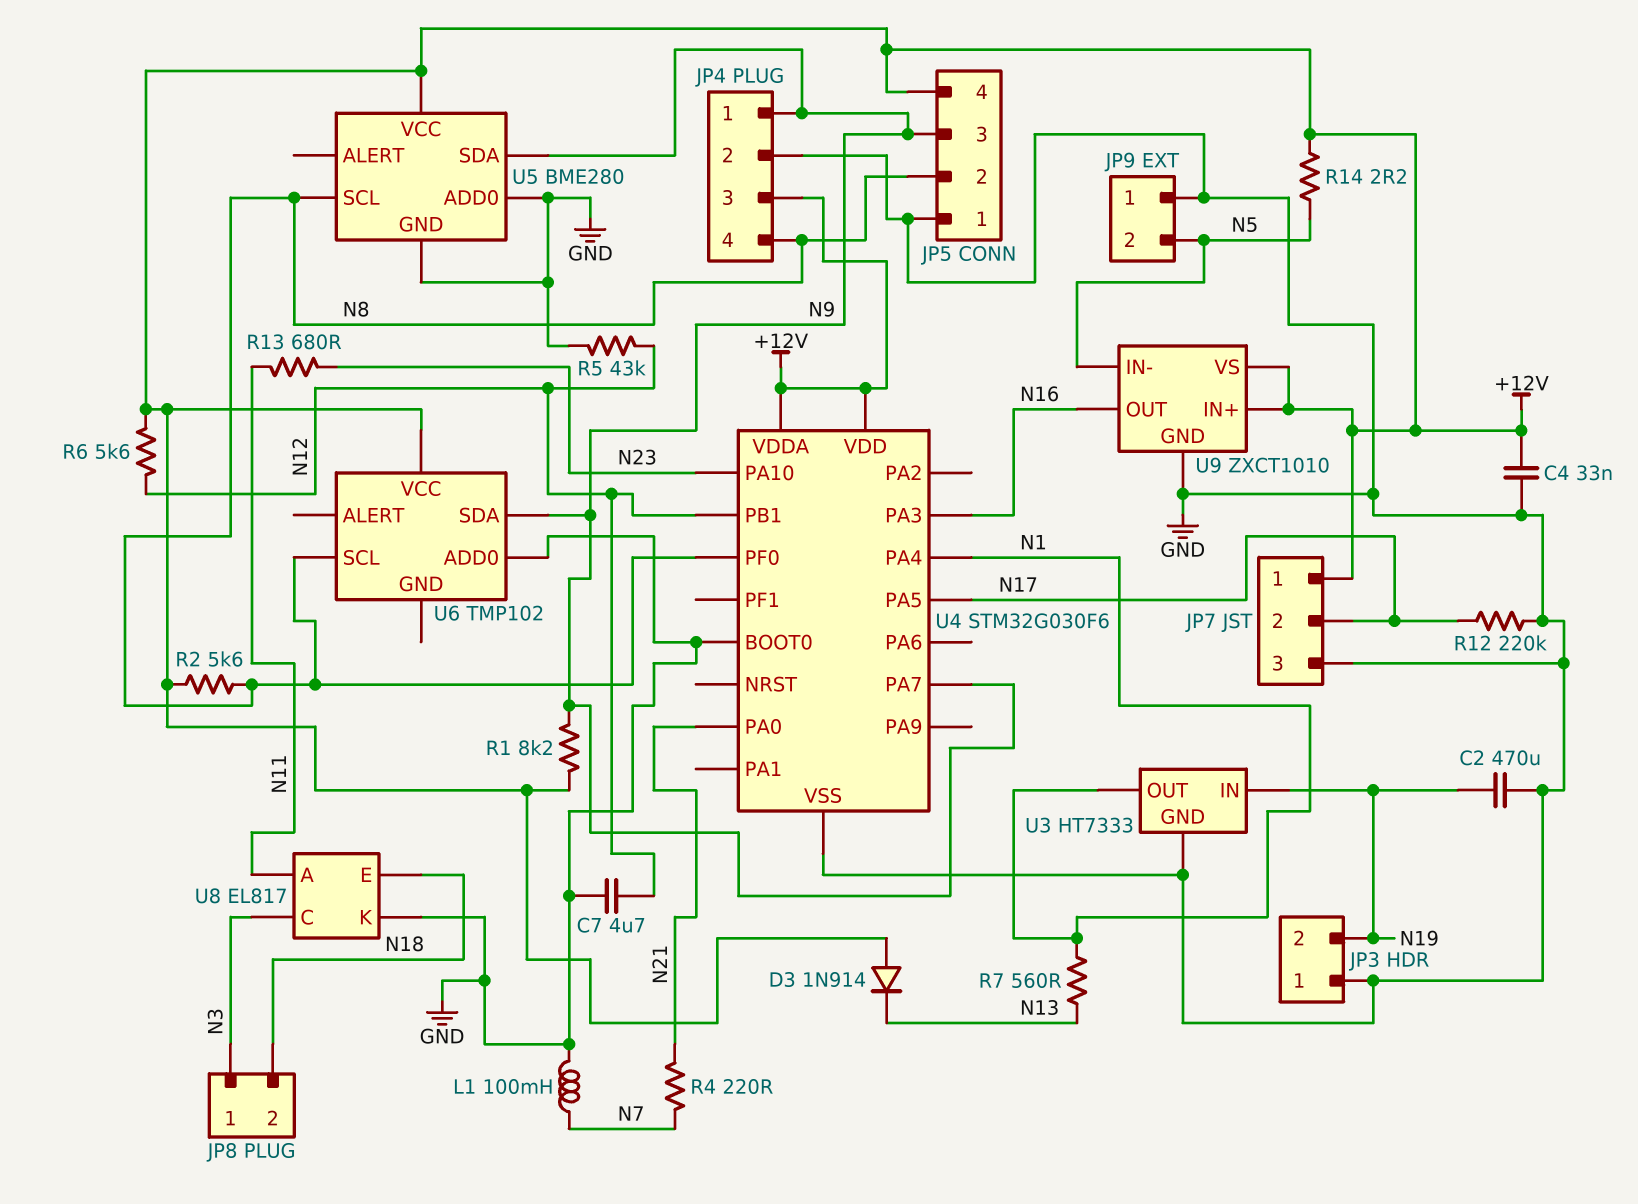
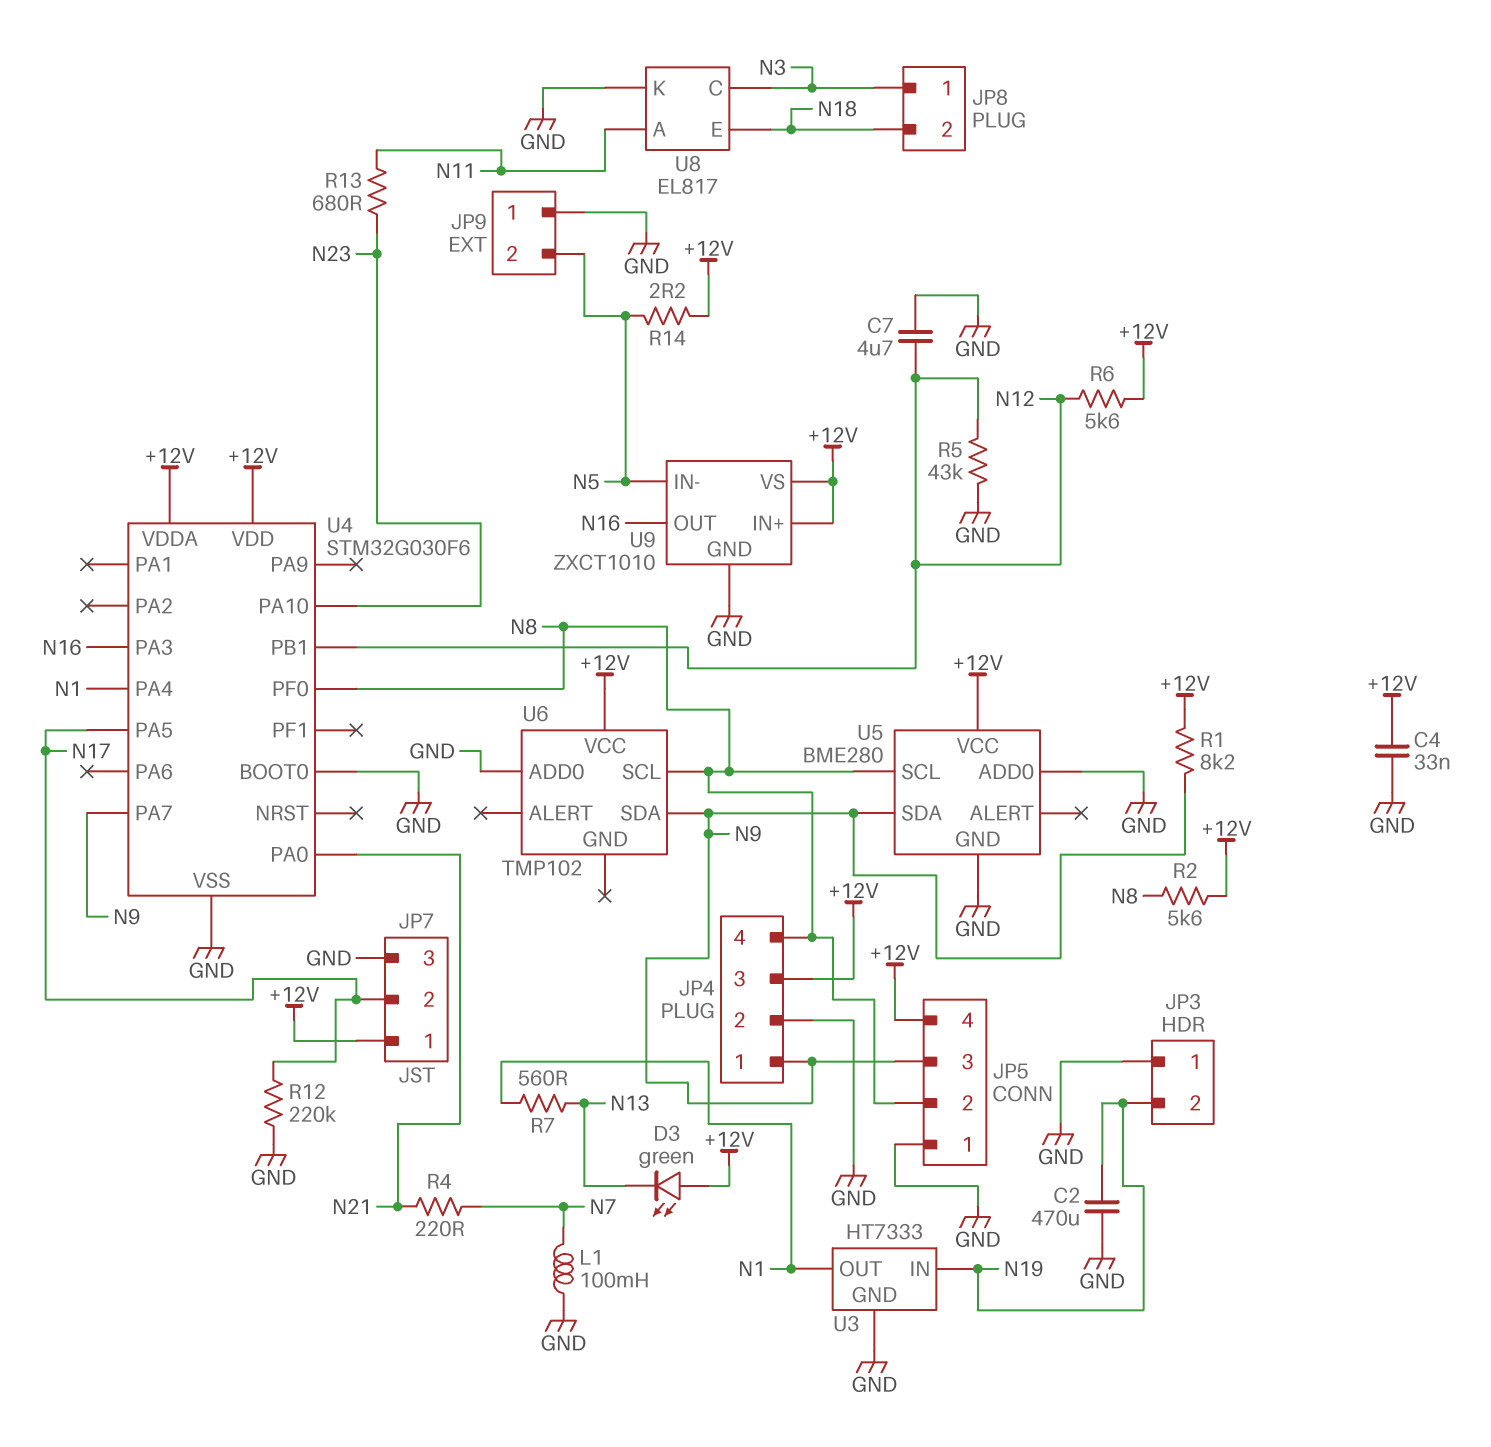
D3: diode 1N914 (A +12V, K N13) -> LED green (A +12V, K N13)

